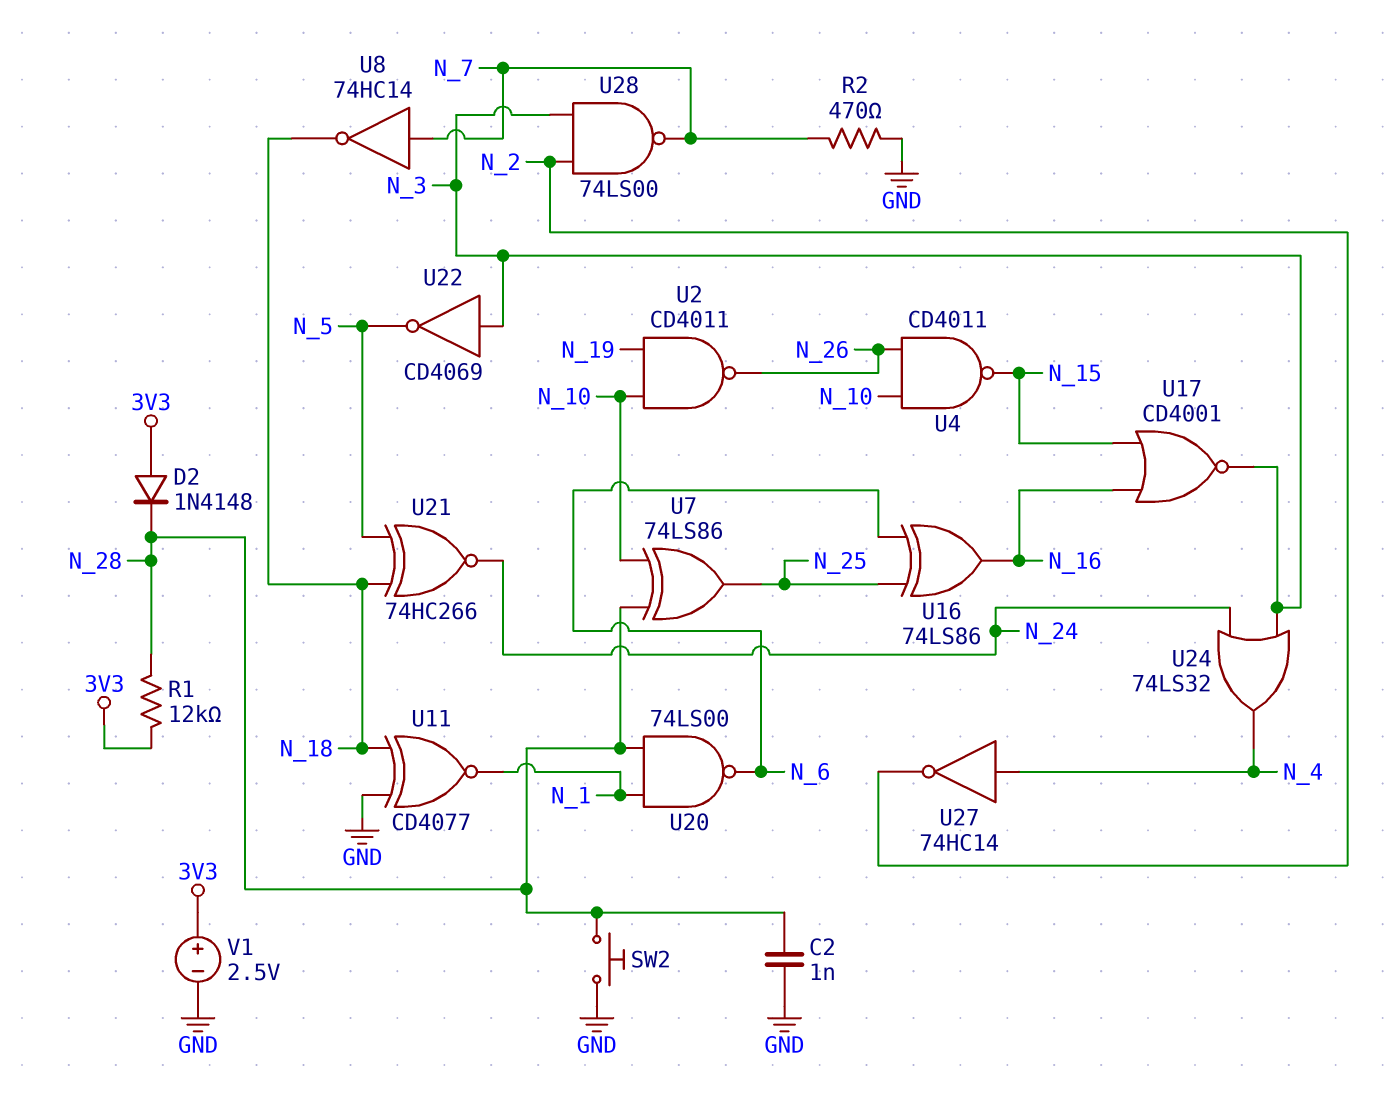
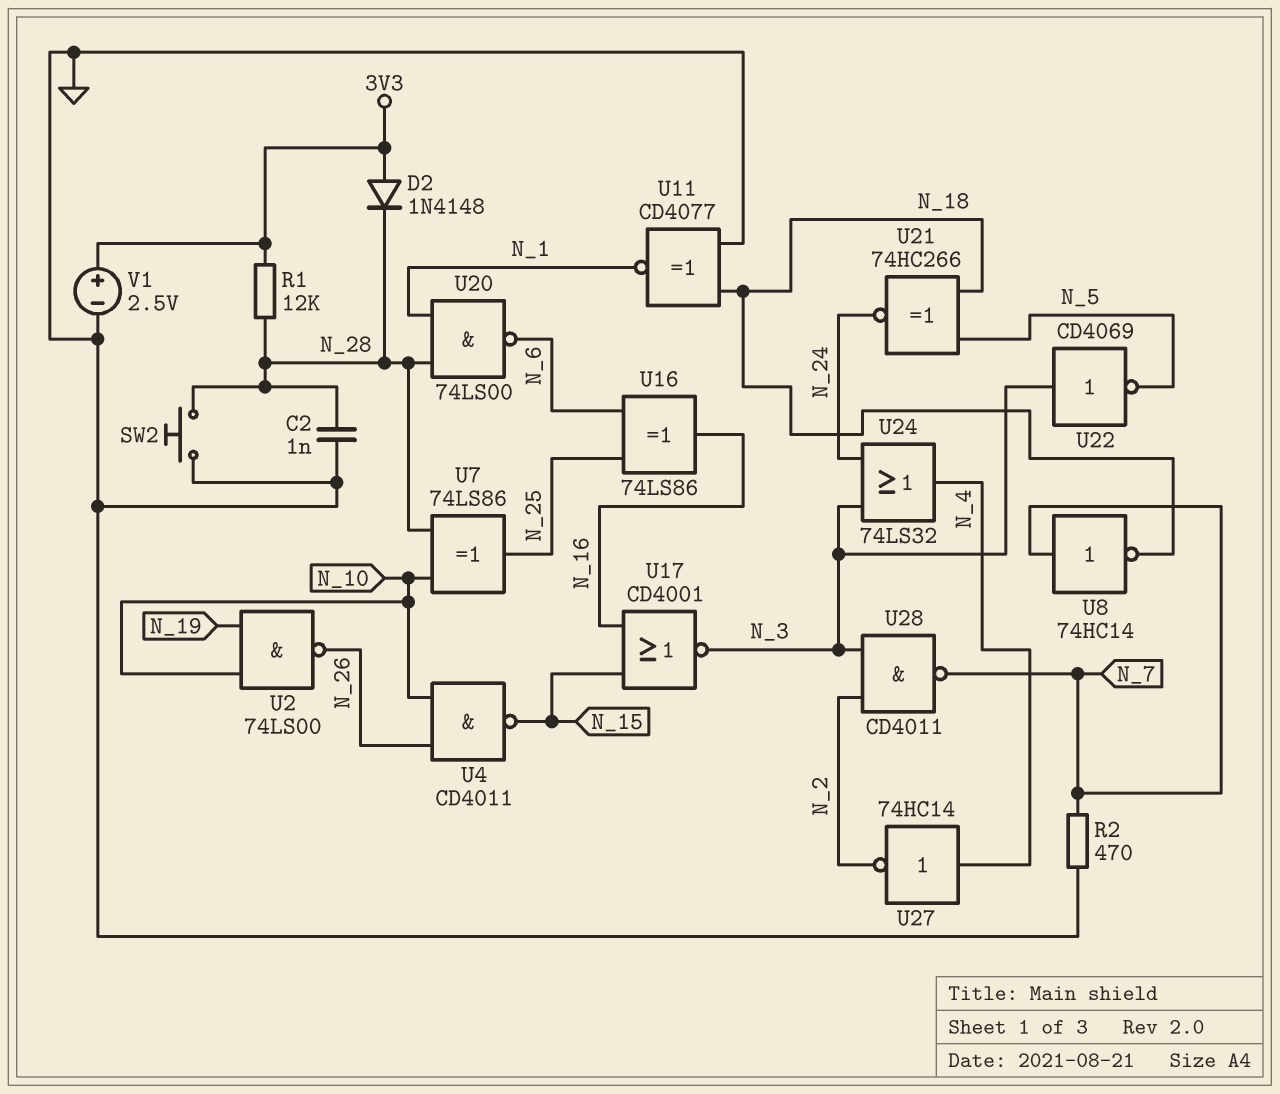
U2: NAND CD4011 (in N_10, in N_19, out N_26) -> NAND 74LS00 (in N_10, in N_19, out N_26)
U28: NAND 74LS00 (in N_2, in N_3, out N_7) -> NAND CD4011 (in N_2, in N_3, out N_7)

